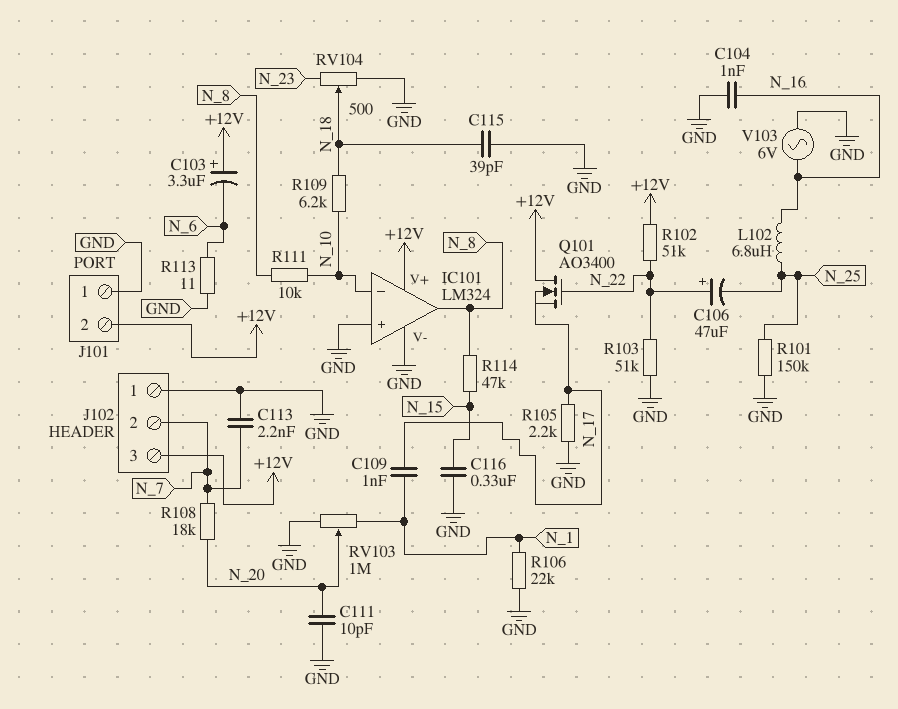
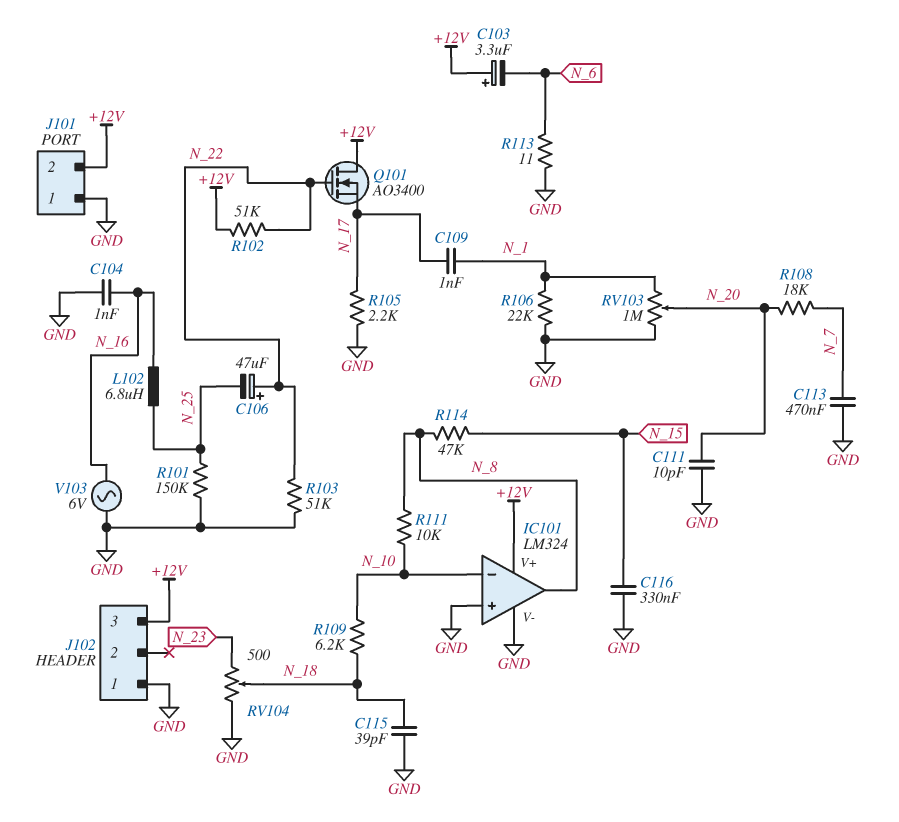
C113: 2.2nF (GND, N_7) -> 470nF (GND, N_7)
J102 pin 2: N_7 -> none

